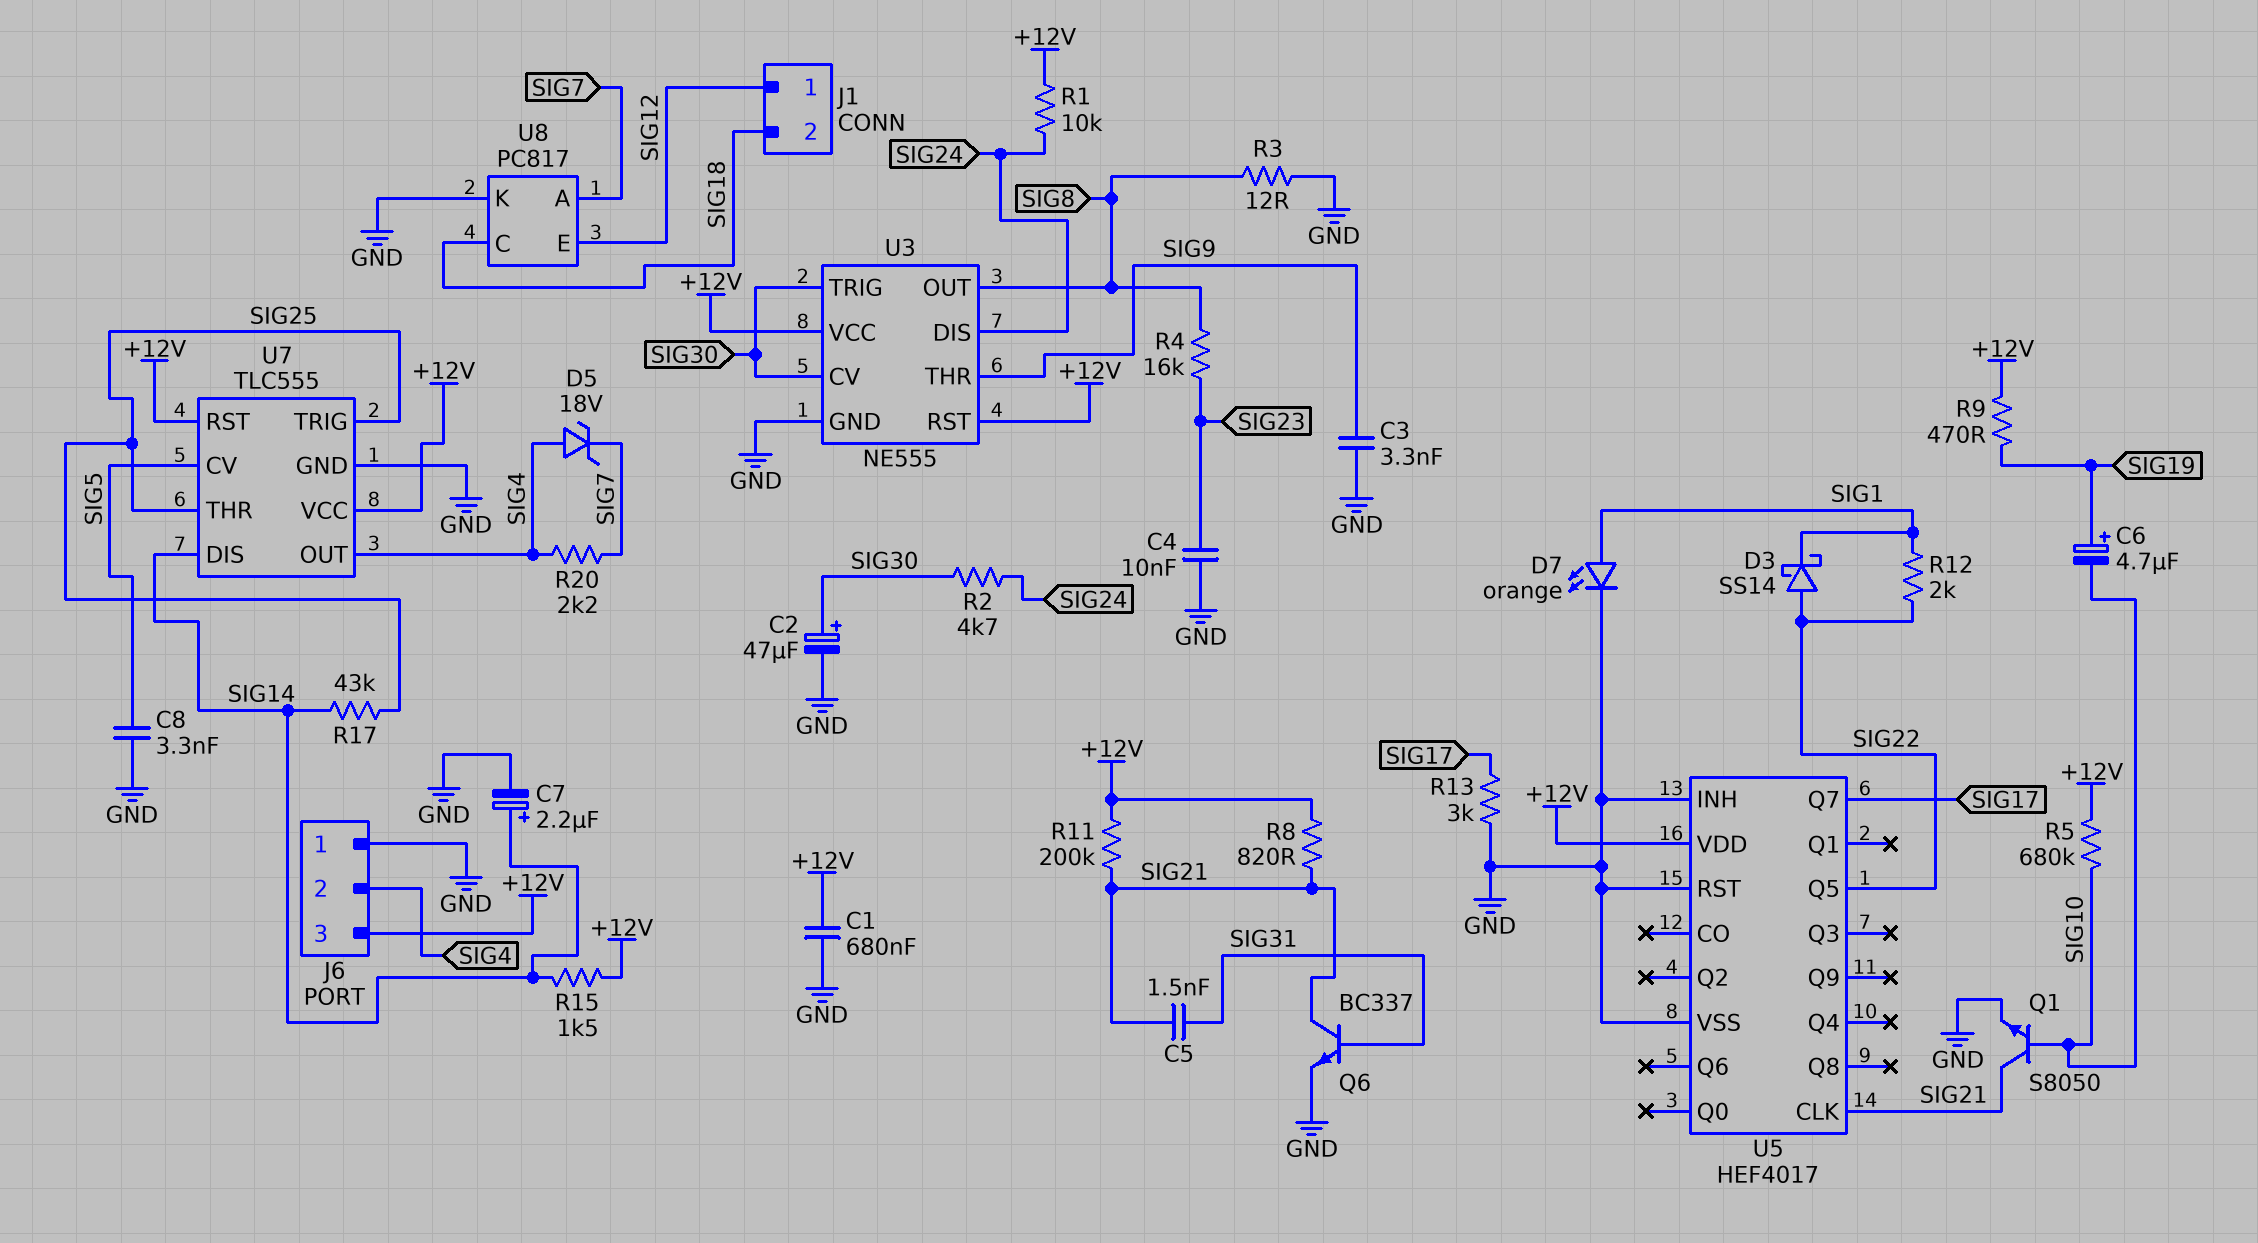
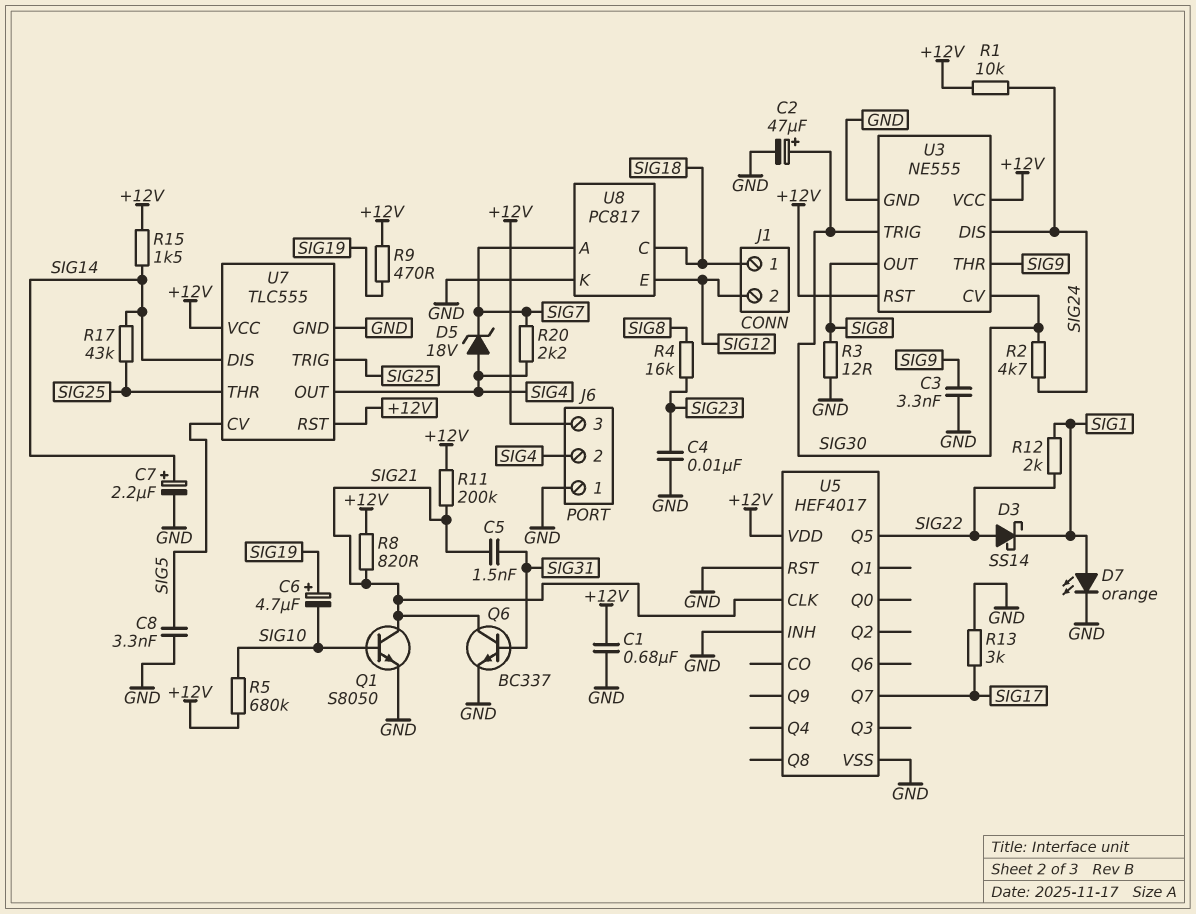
J1 pin 1: SIG12 -> SIG18
J1 pin 2: SIG18 -> SIG12

